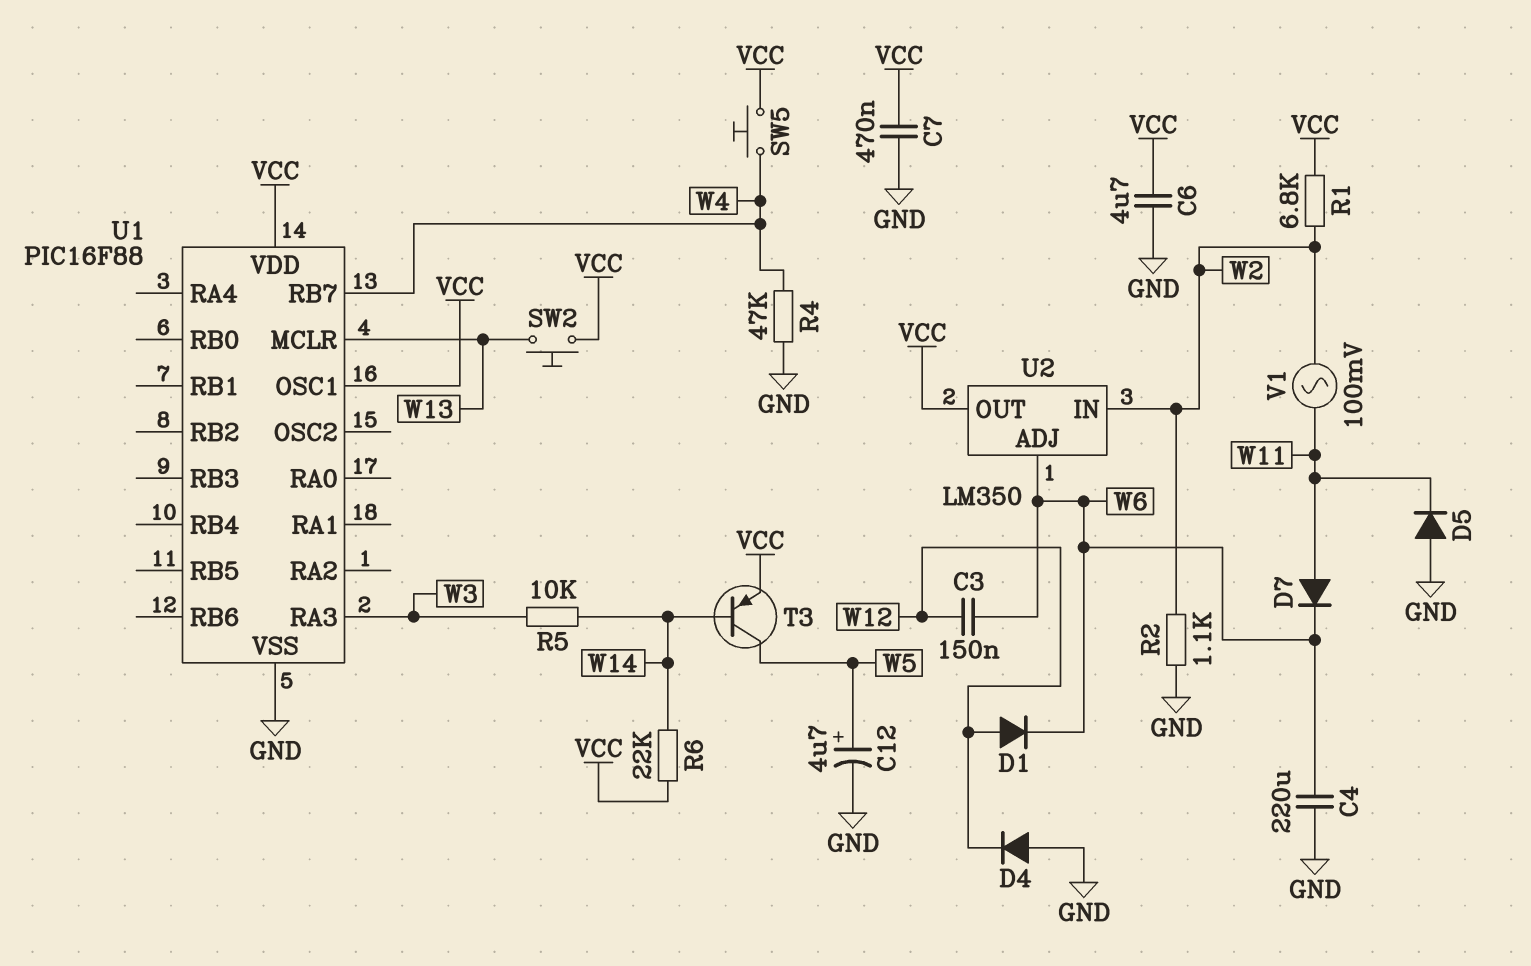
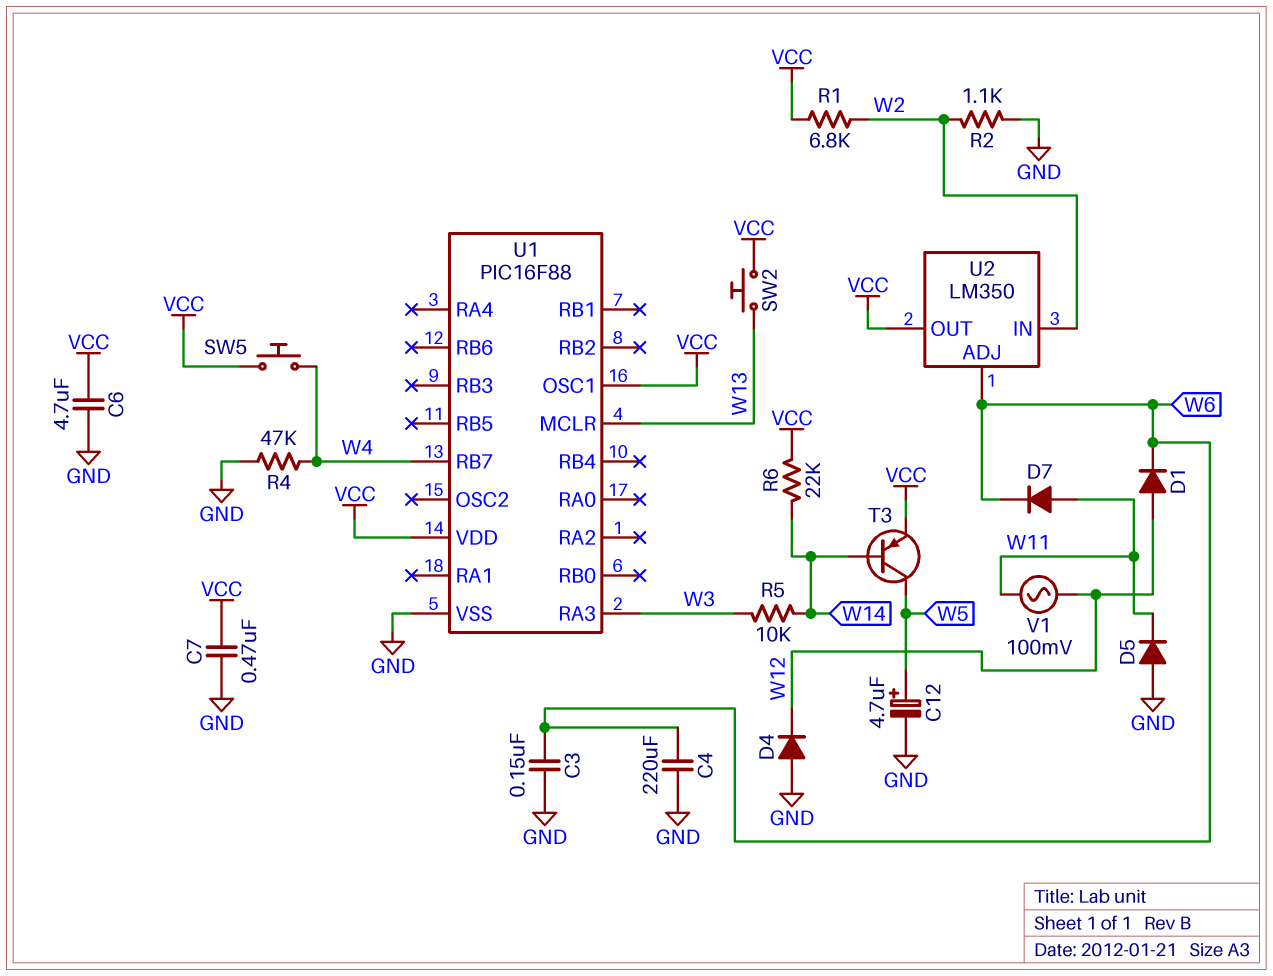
C3: 150nF (W6, W12) -> 150nF (GND, W6)
V1: AC 100mV (W2, W11) -> AC 100mV (W11, W12)

